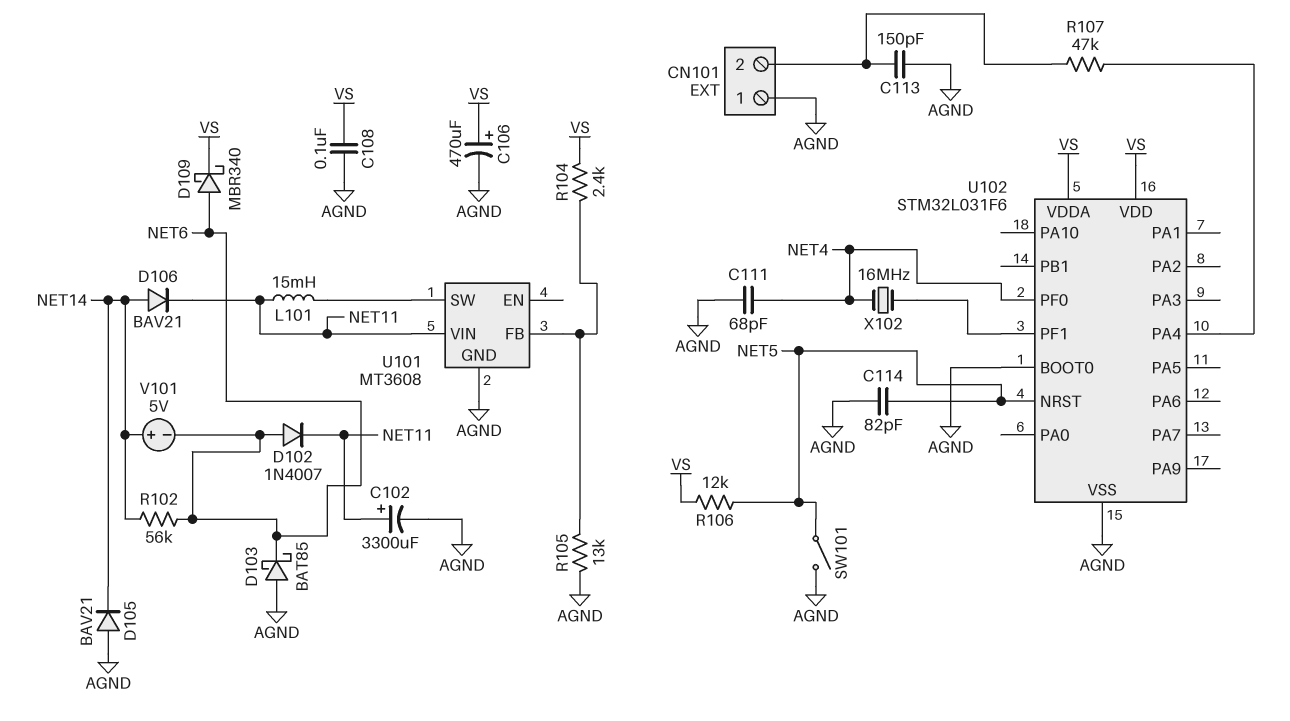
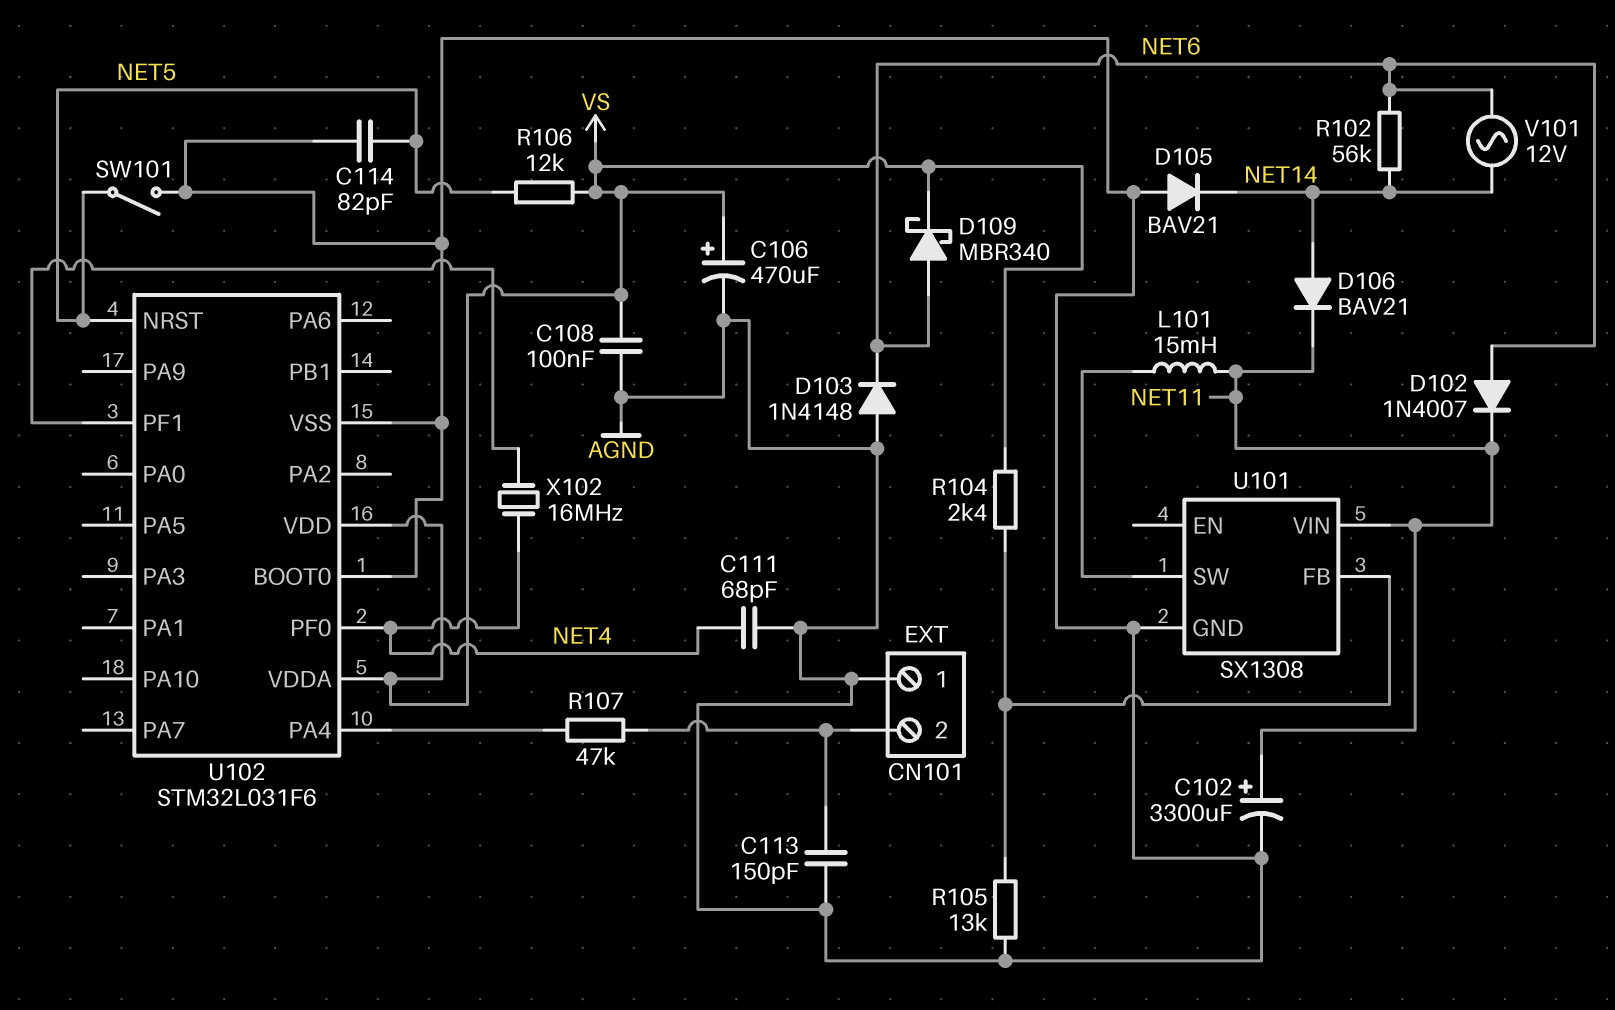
D103: schottky BAT85 (A AGND, K NET6) -> diode 1N4148 (A AGND, K NET6)
U101: MT3608 -> SX1308
V101: 5V (plus NET14, minus NET6) -> AC 12V (NET6, NET14)

